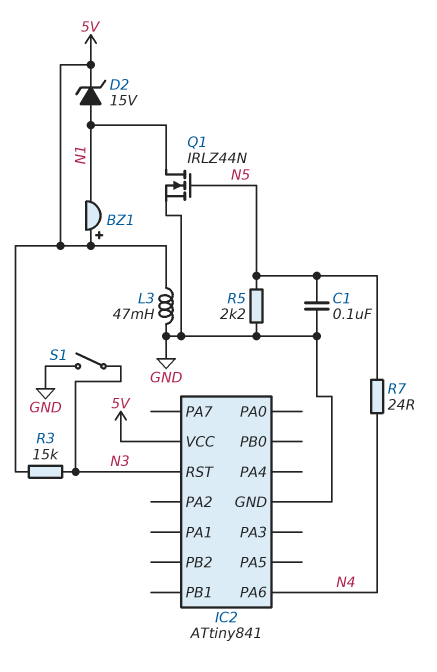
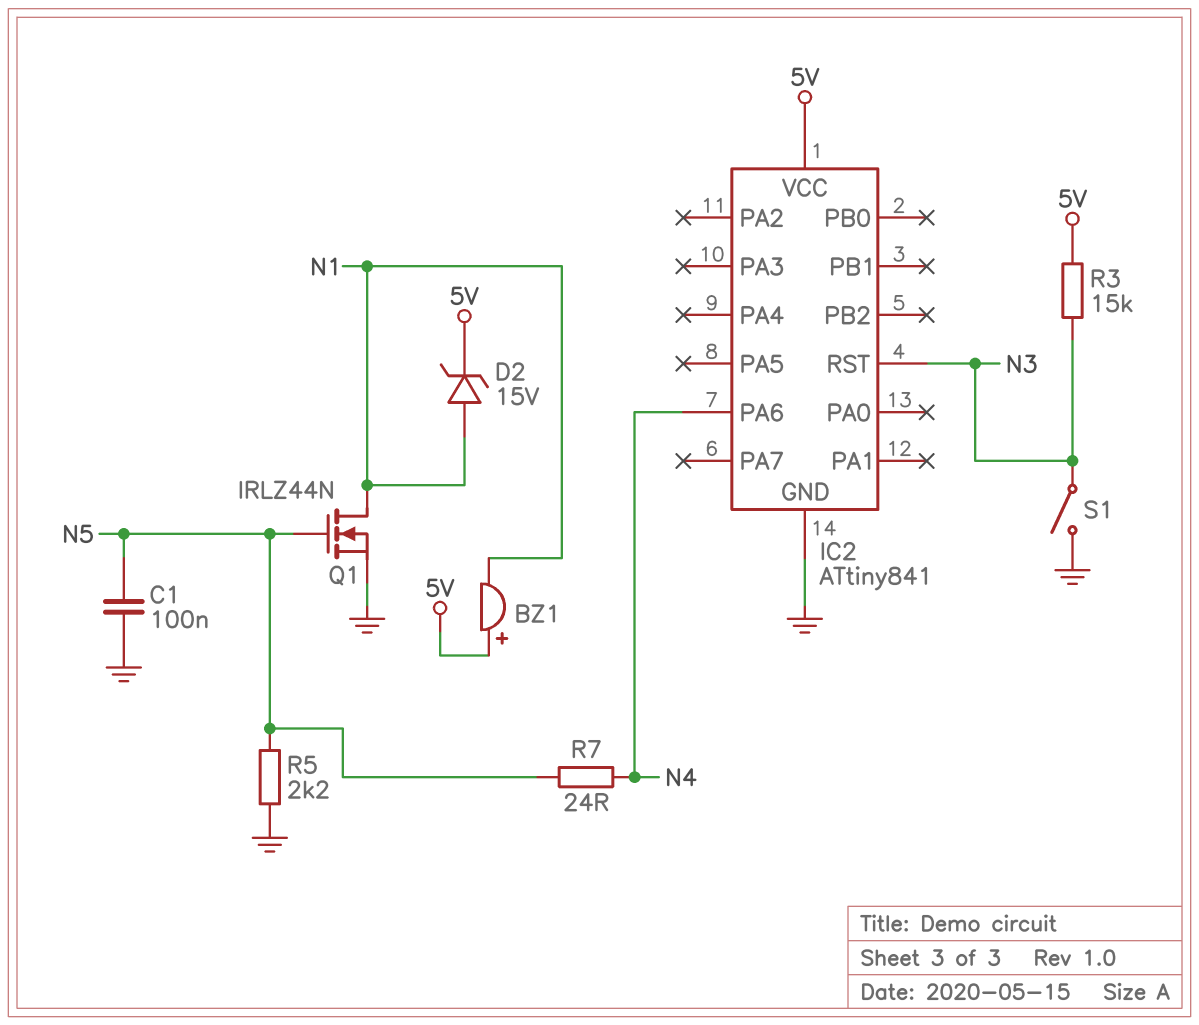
L3: 47mH (5V, GND) -> none

